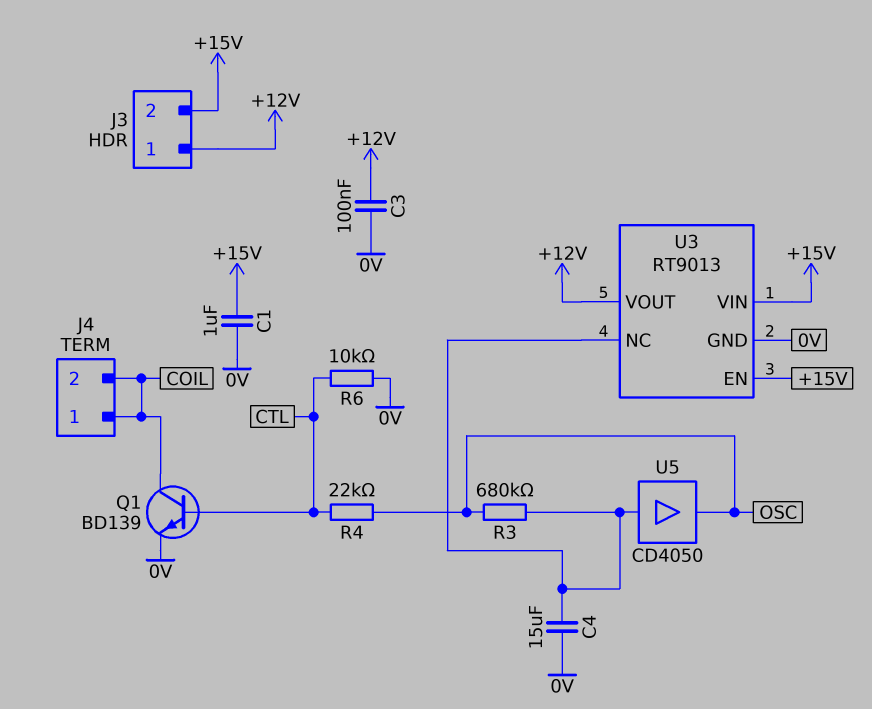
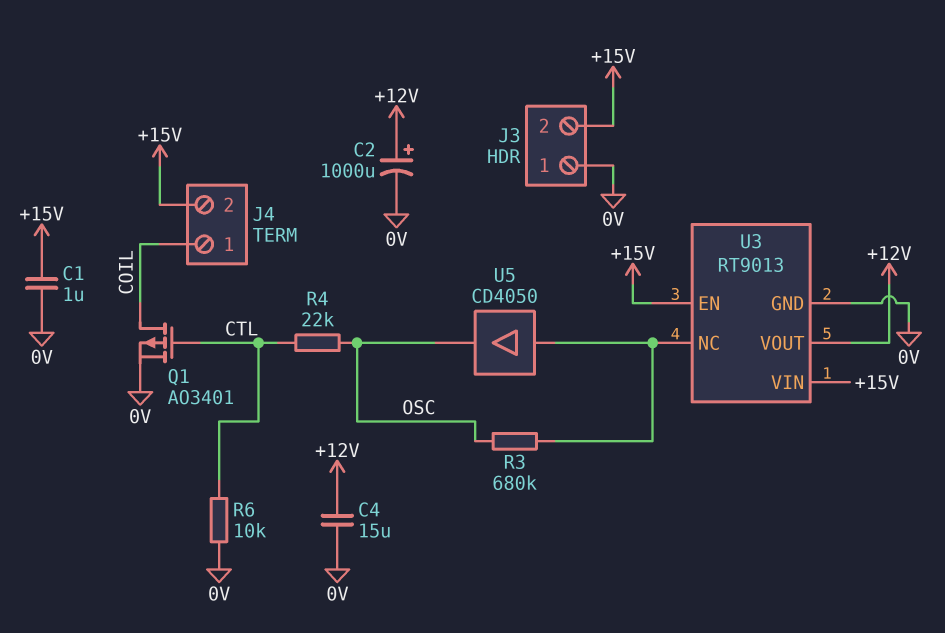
C2: none -> 1000uF (plus +12V, minus 0V)
C3: 100nF (+12V, 0V) -> none
C4: 15uF (0V, U3/NC) -> 15uF (+12V, 0V)
J3 pin 1: +12V -> 0V
J4 pin 2: COIL -> +15V
Q1: NPN BD139 (B CTL, C COIL, E 0V) -> PMOS AO3401 (G CTL, D COIL, S 0V)

